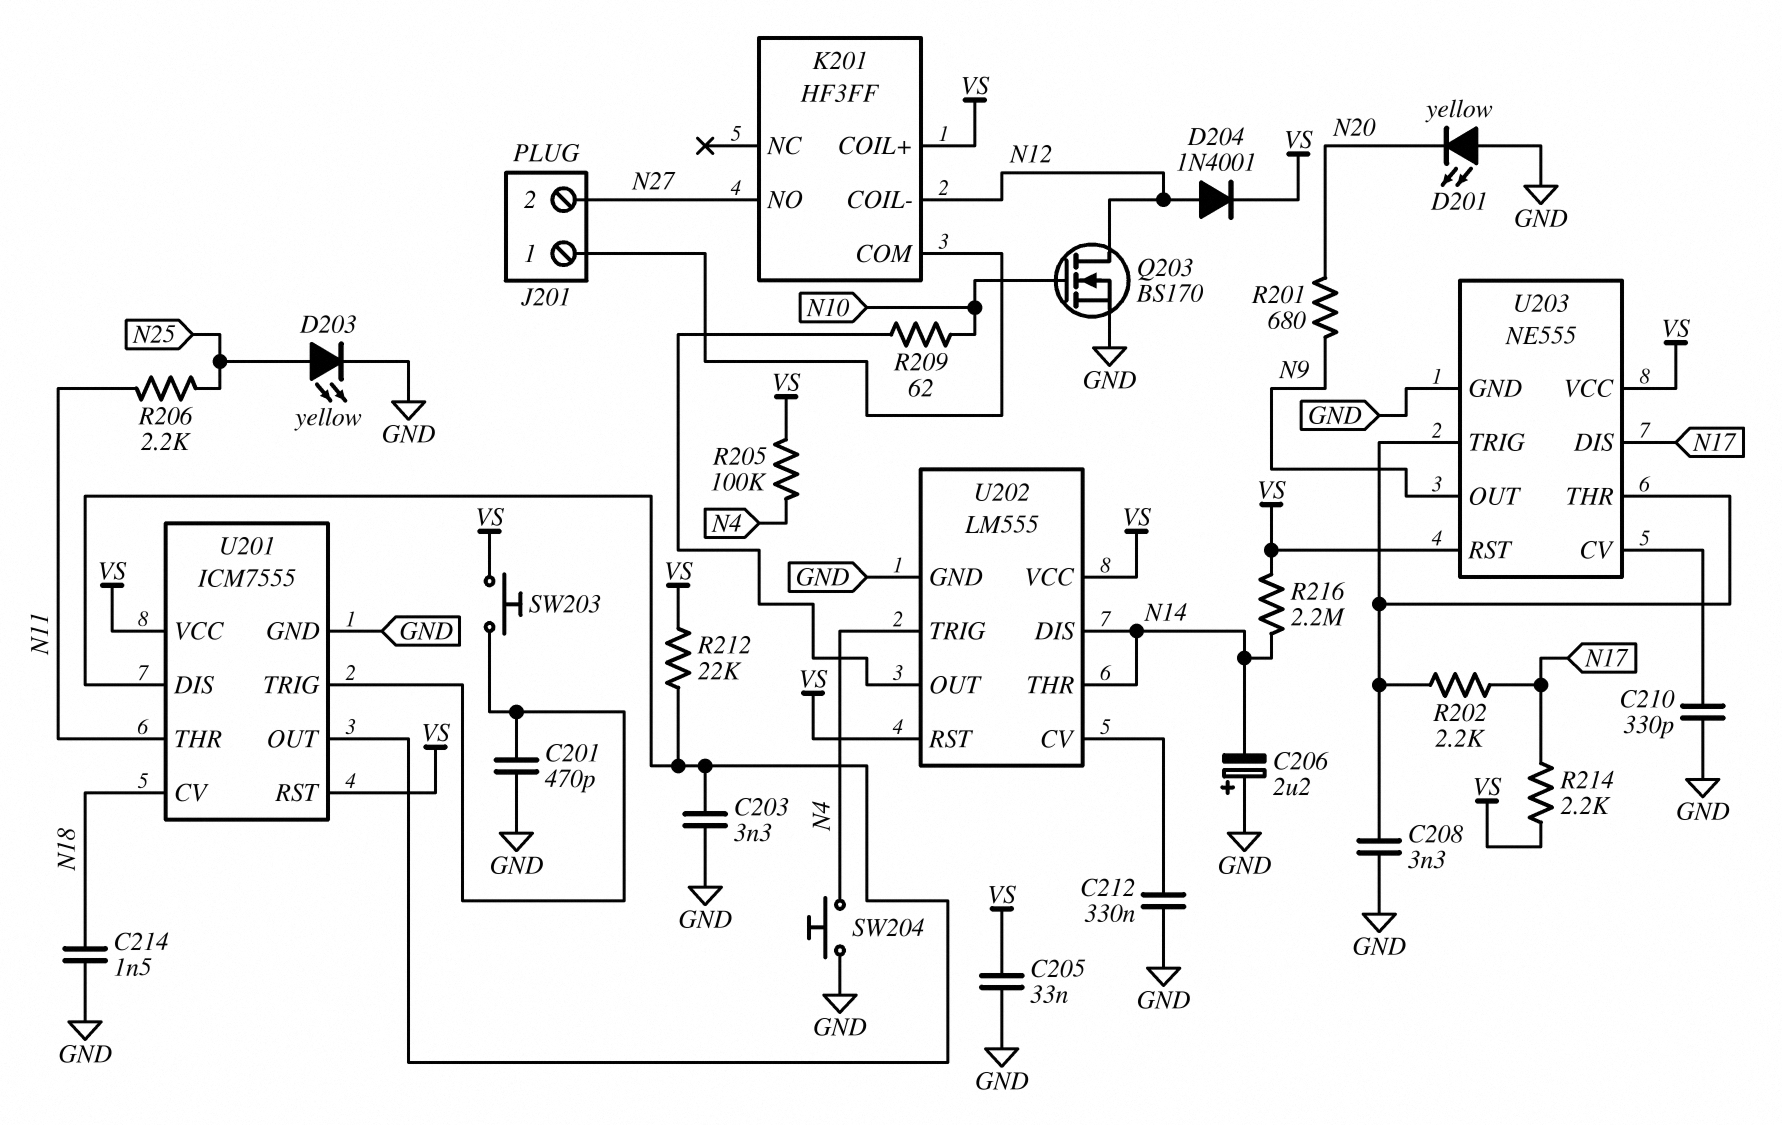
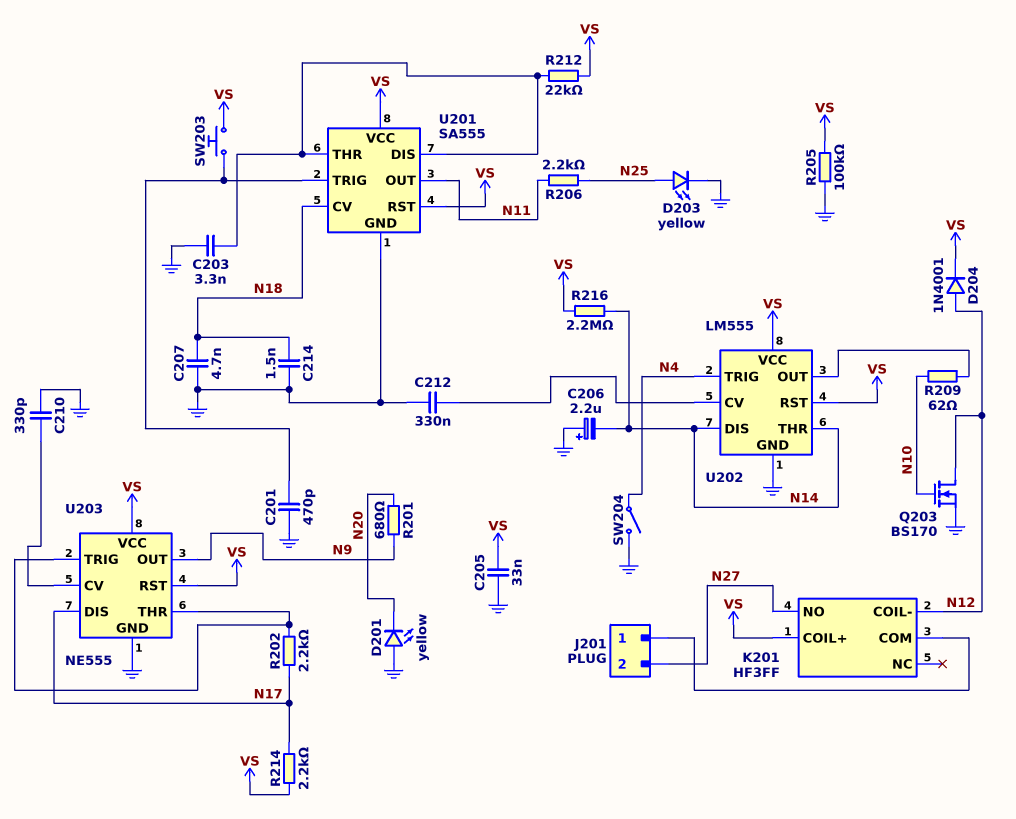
C207: none -> 4.7nF (GND, N18)
C208: 3.3nF (GND, U203/THR) -> none
R205: 100k (N4, VS) -> 100k (GND, VS)
SW204: button (GND, N4) -> switch (GND, N4)
U201: ICM7555 -> SA555
U201 pin OUT: U201/DIS -> N11
U201 pin THR: N11 -> U201/DIS

